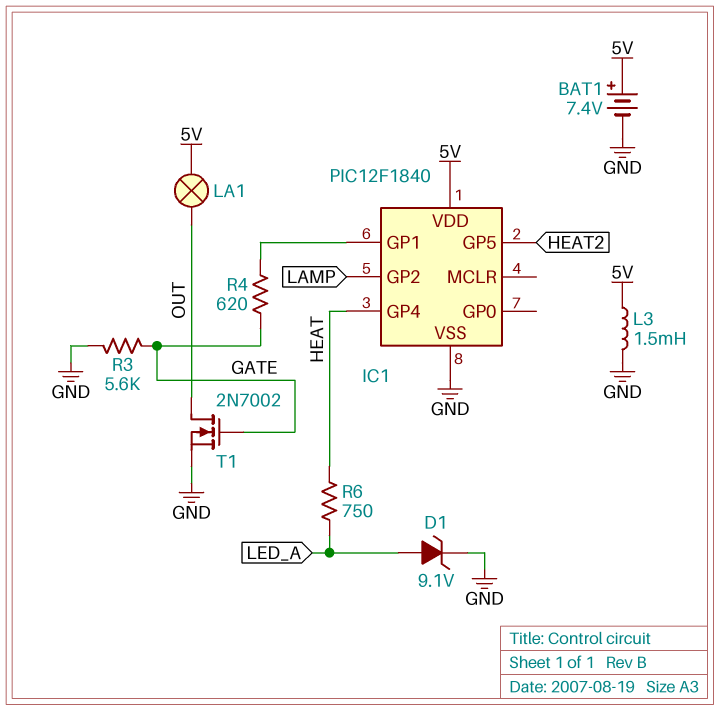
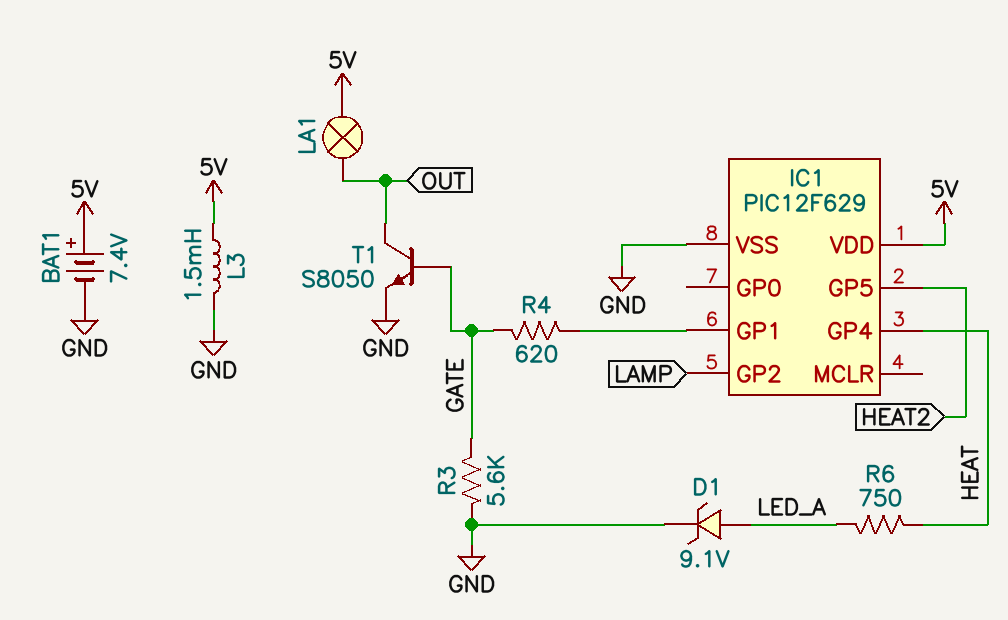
IC1: PIC12F1840 -> PIC12F629
T1: NMOS 2N7002 (G GATE, D OUT, S GND) -> NPN S8050 (B GATE, C OUT, E GND)

